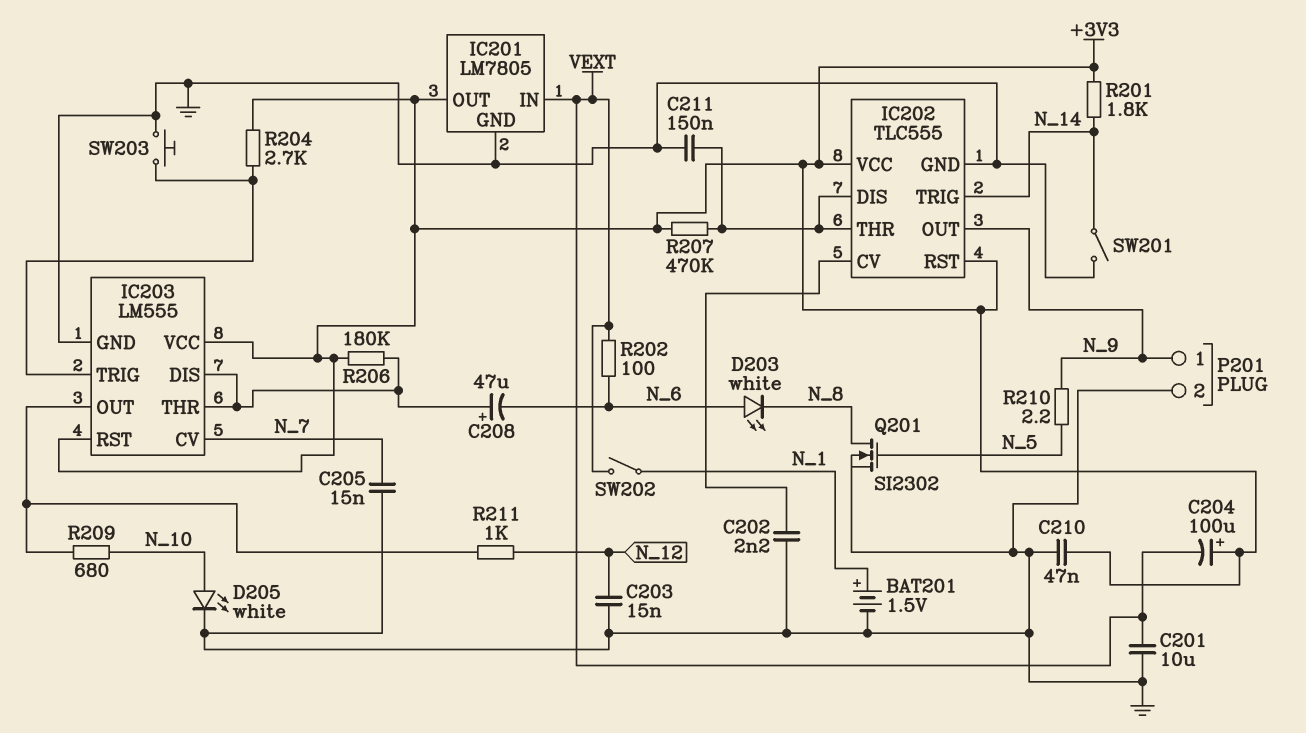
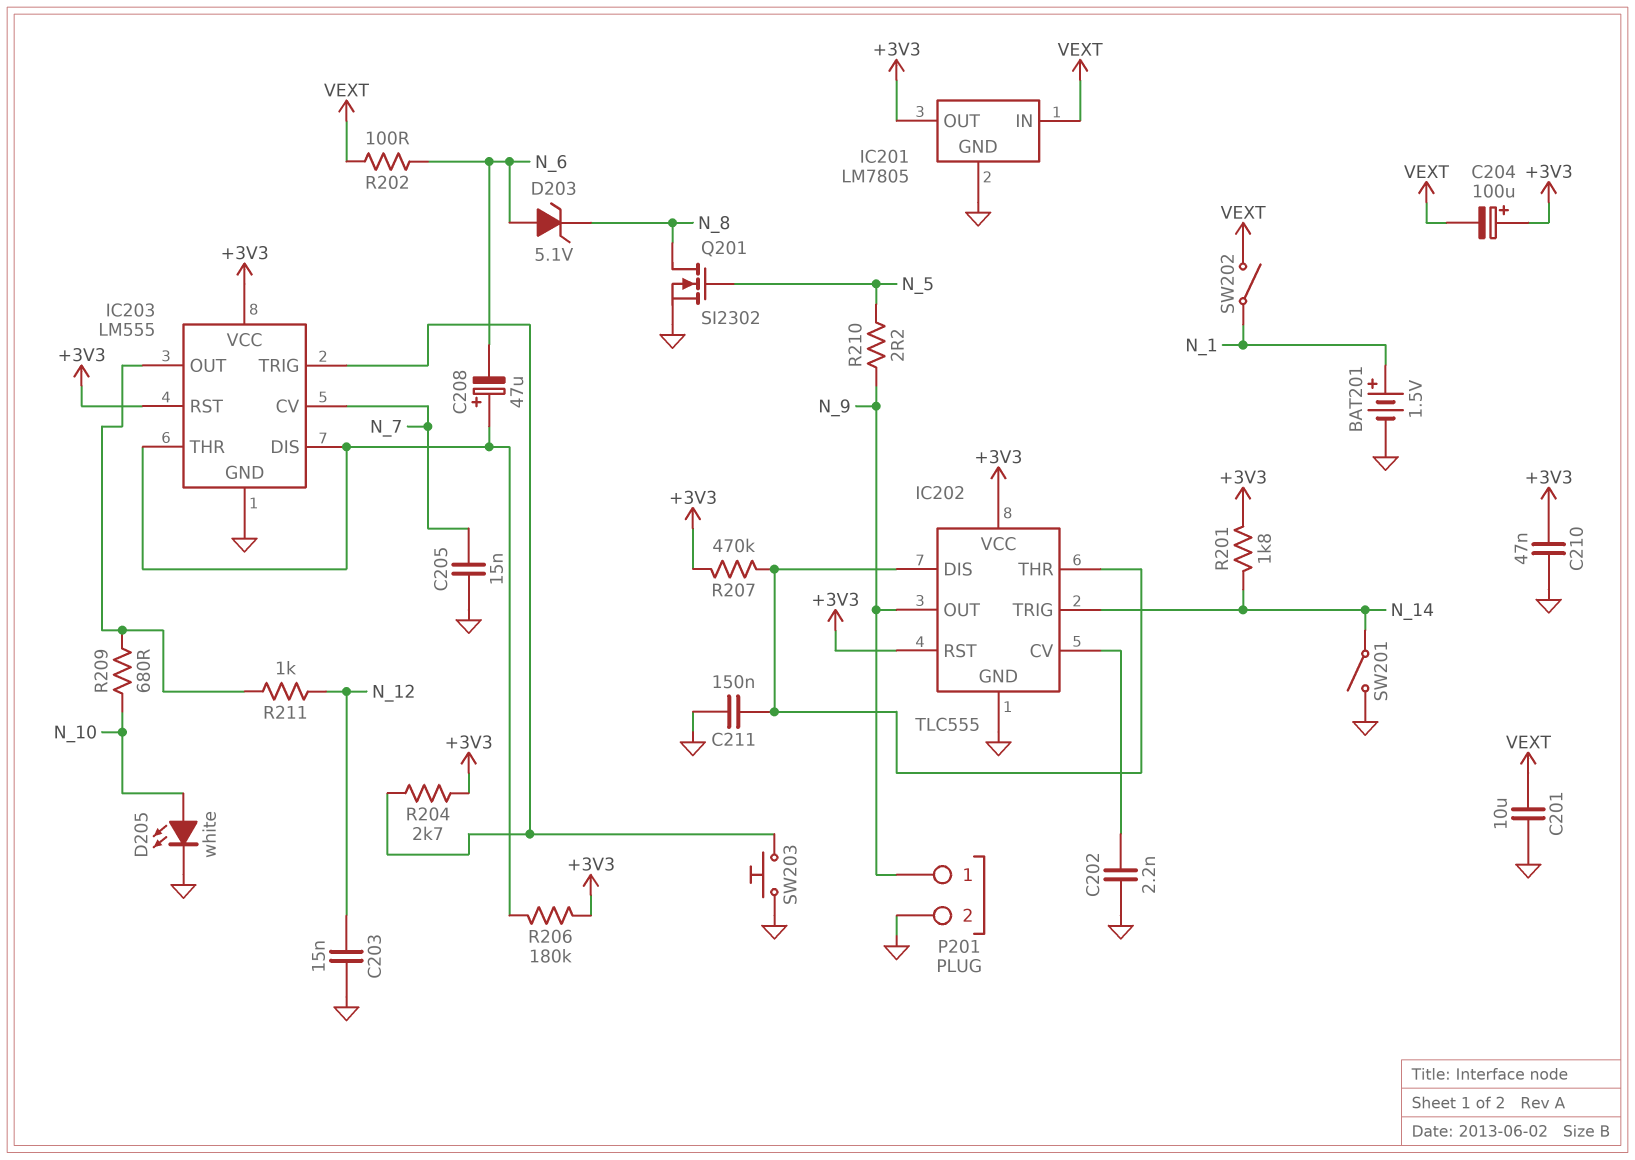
D203: LED white (A N_6, K N_8) -> zener 5.1V (A N_6, K N_8)

